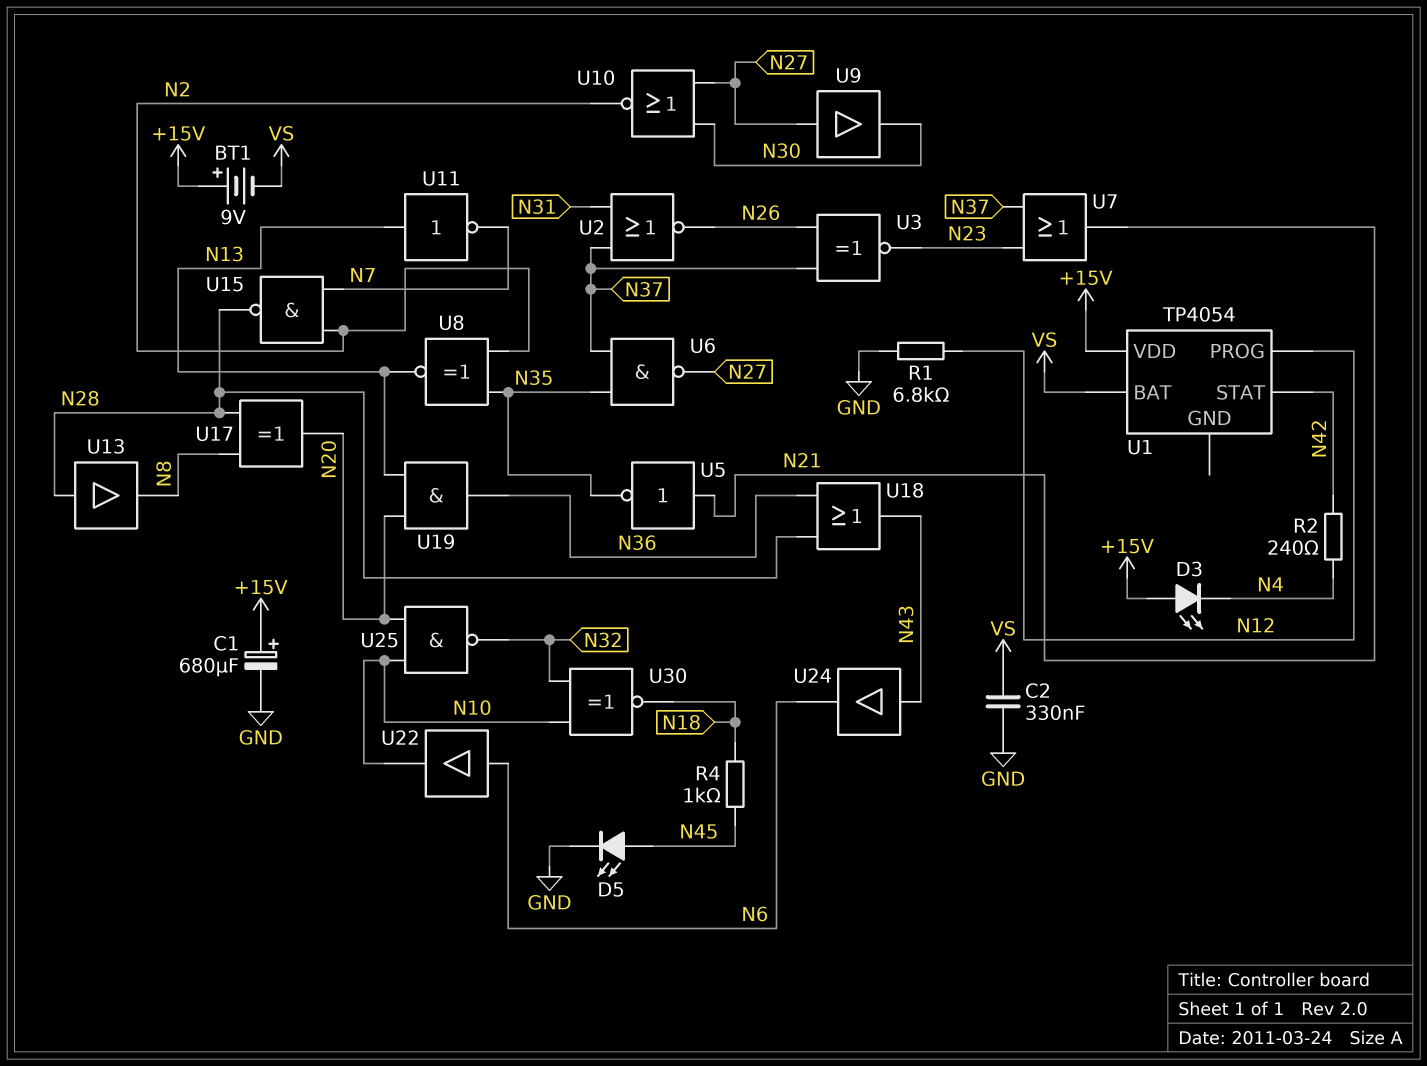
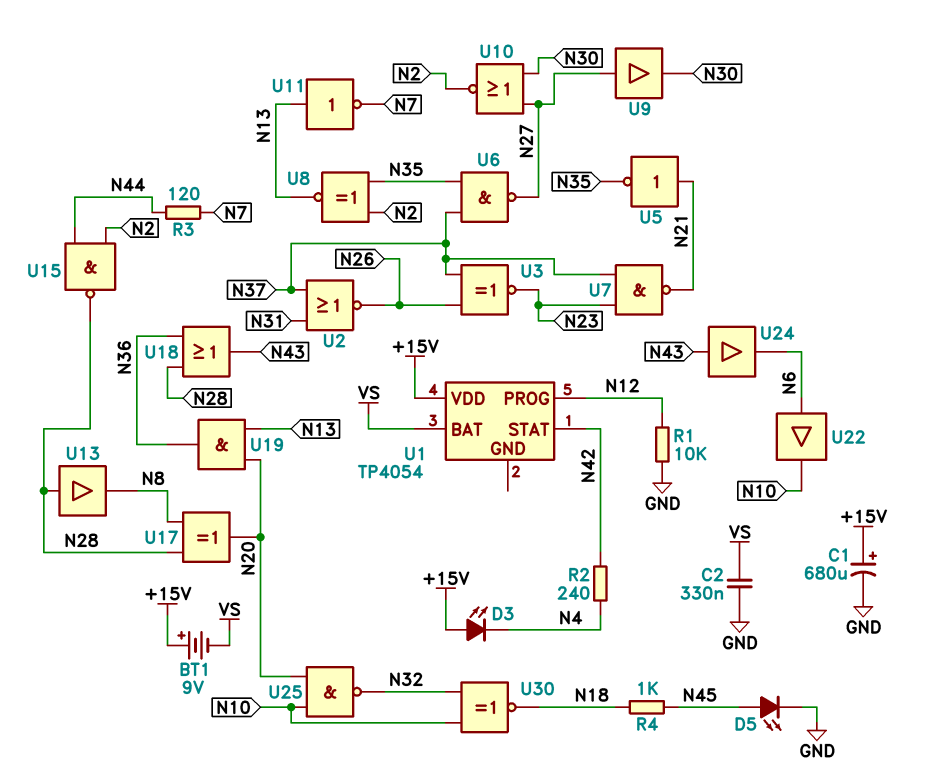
R1: 6.8k (GND, N12) -> 10k (GND, N12)
R3: none -> 120 (N7, N44)
U7: OR (in N23, in N37, out N21) -> NAND (in N23, in N37, out N21)
U15: NAND (in N2, in N7, out N28) -> NAND (in N2, in N44, out N28)

